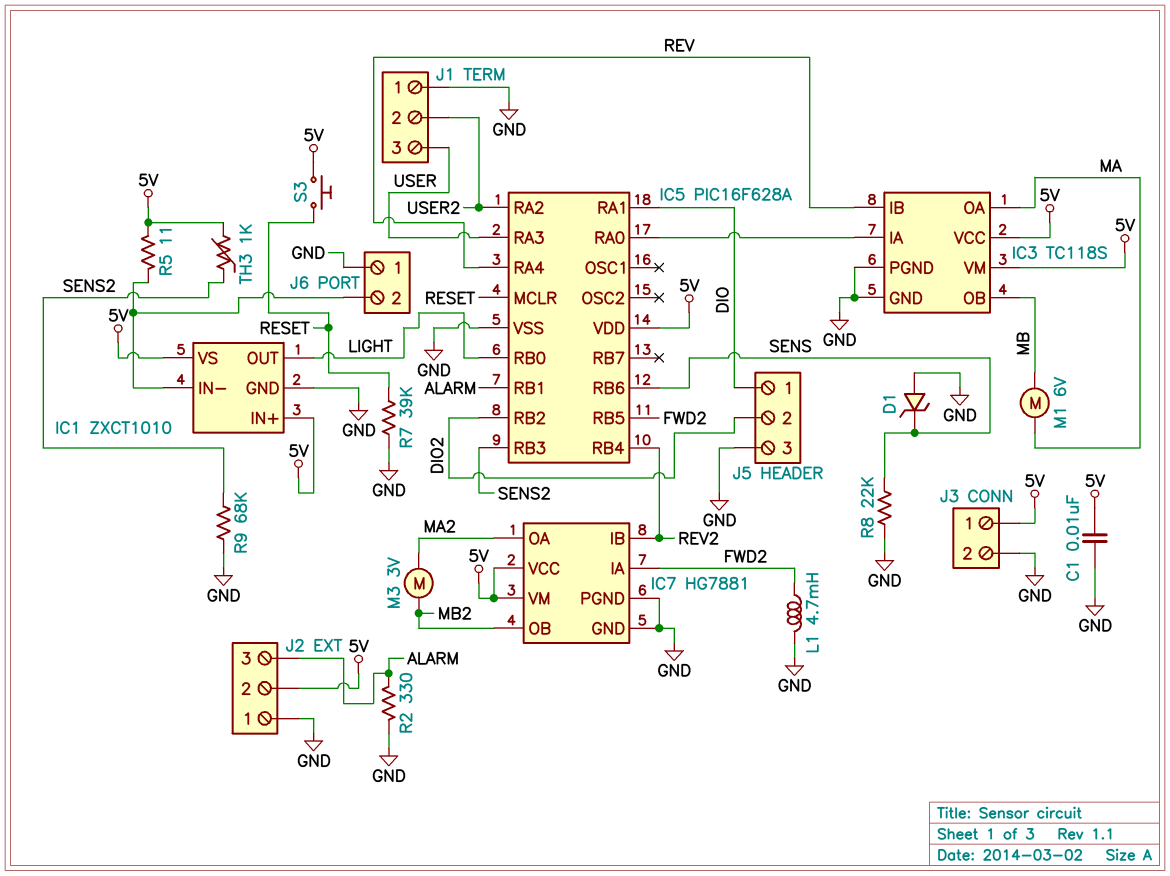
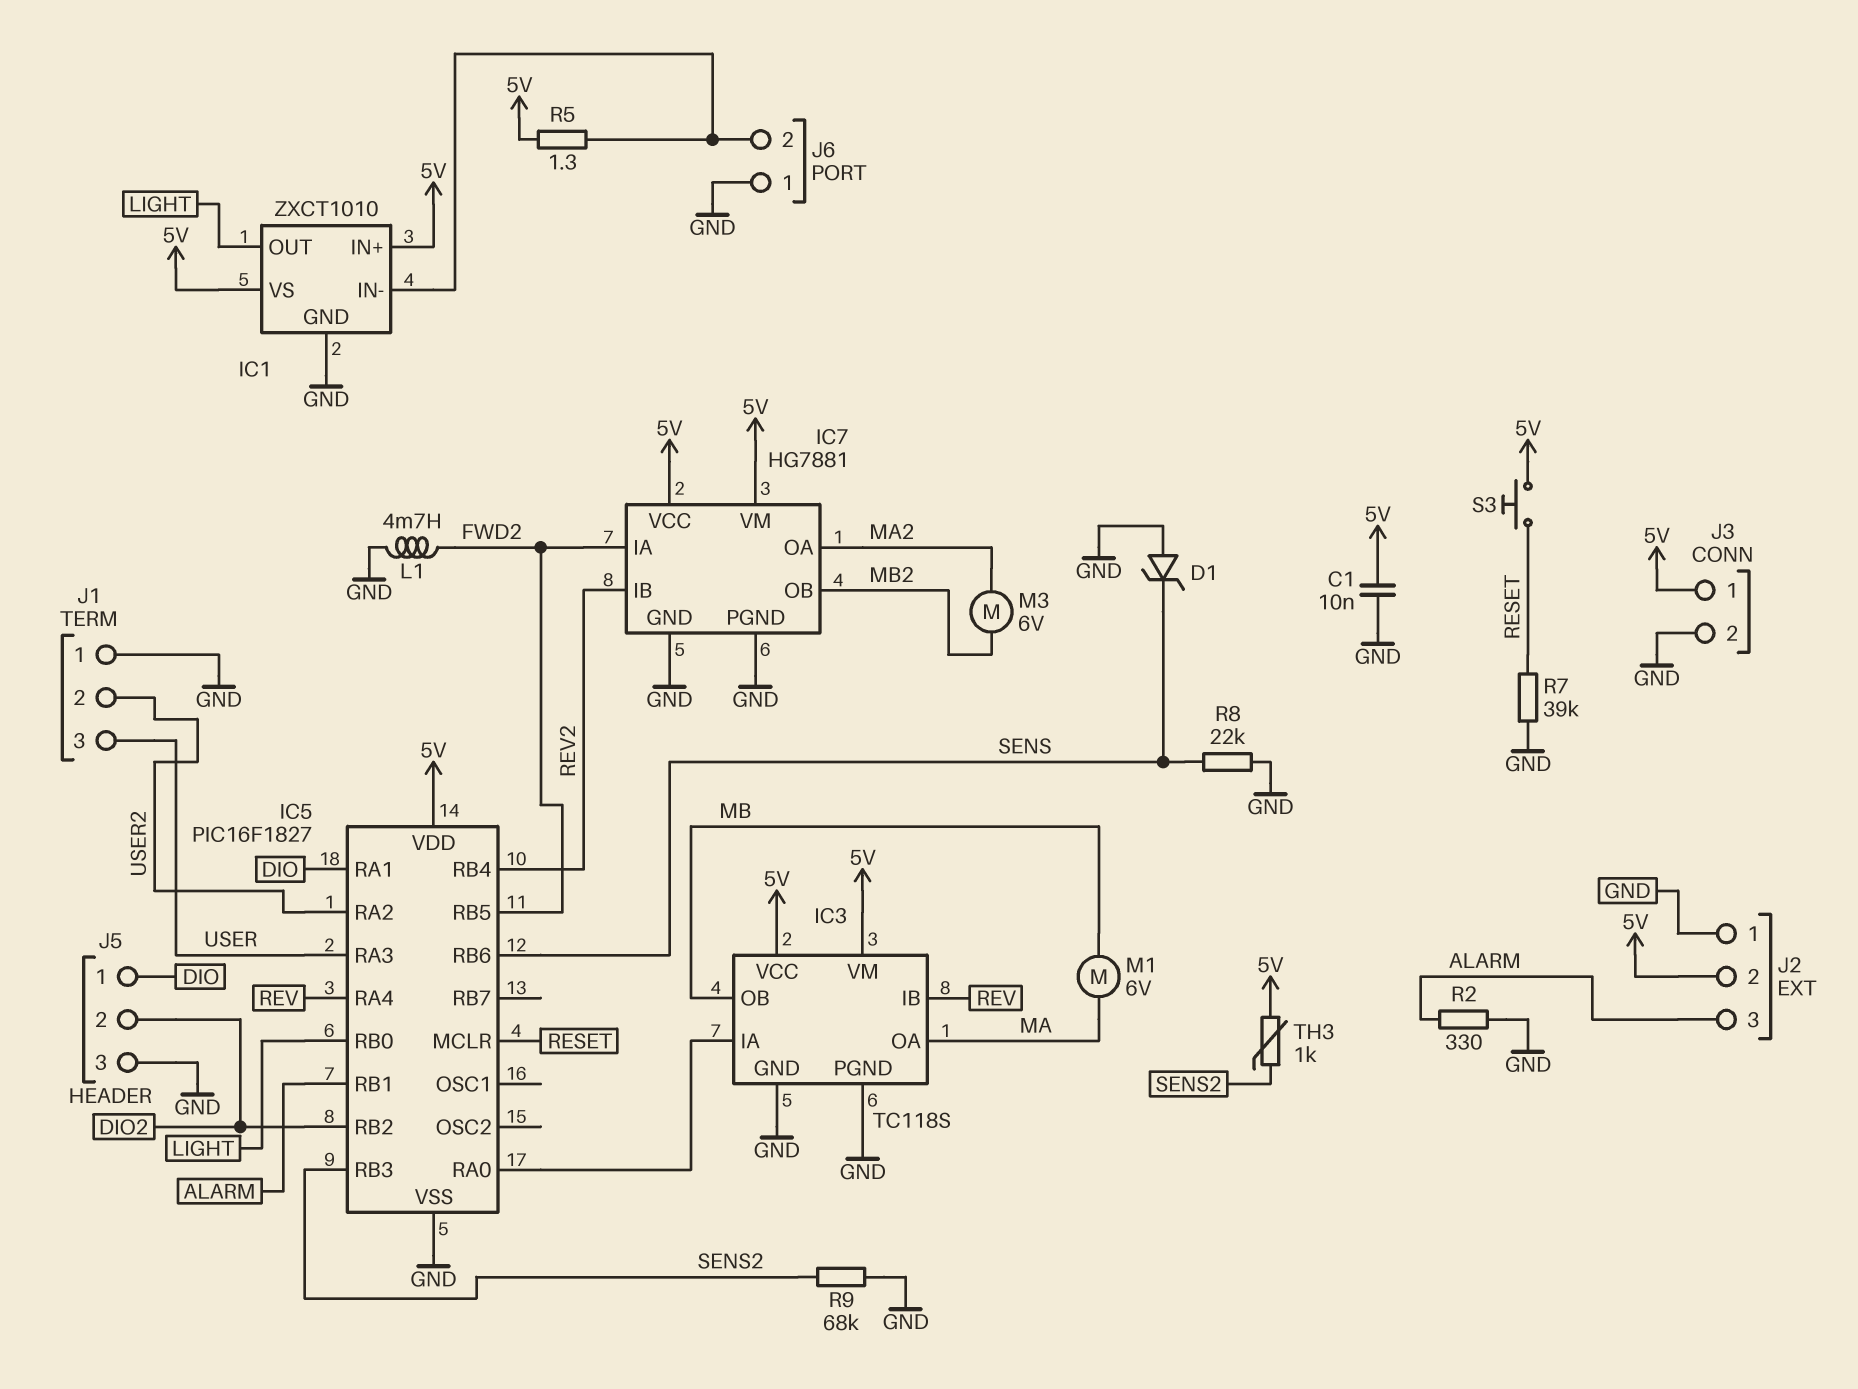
IC5: PIC16F628A -> PIC16F1827
M3: motor 3V (MA2, MB2) -> motor 6V (MA2, MB2)
R5: 11 (5V, IC1/IN-) -> 1.3 (5V, IC1/IN-)

